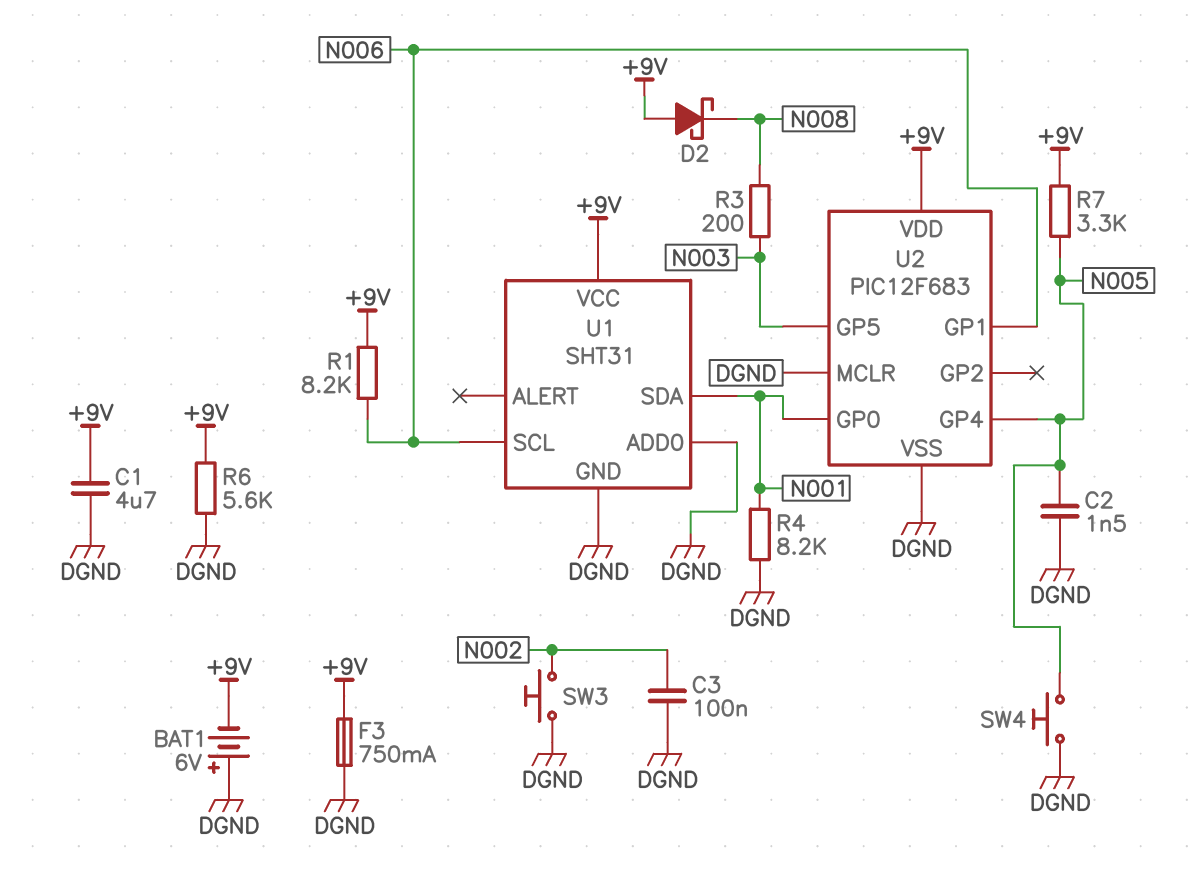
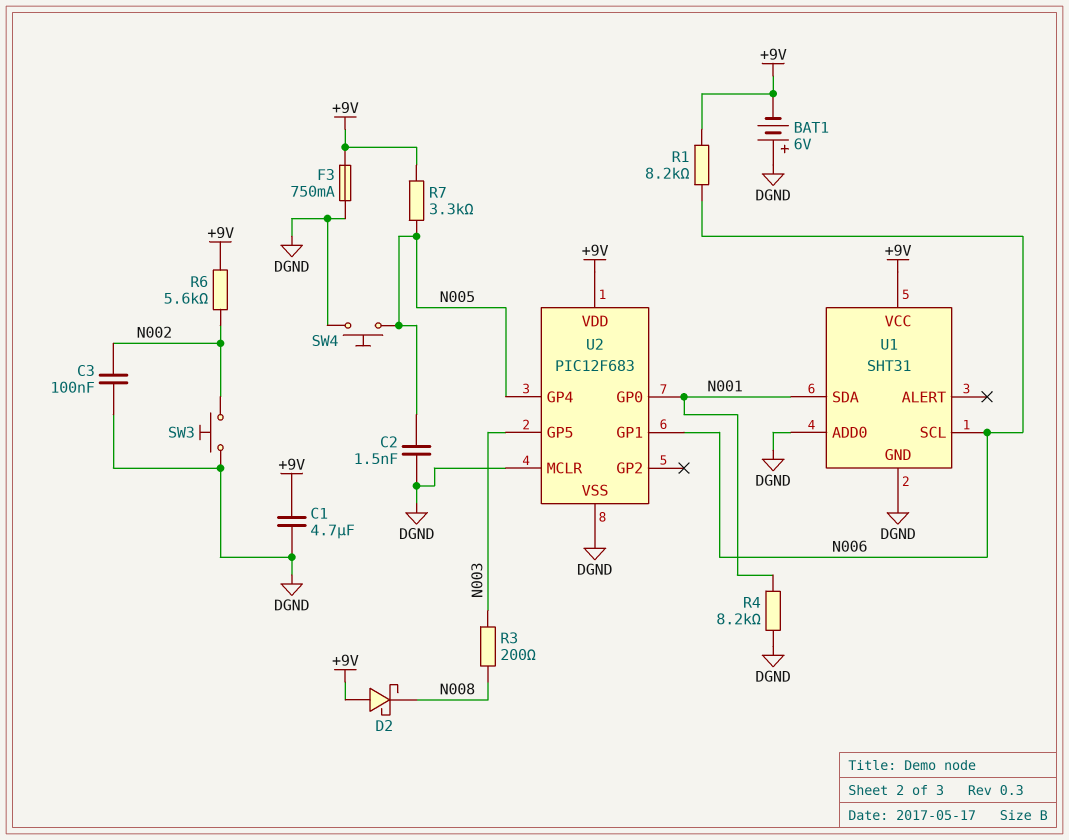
R6: 5.6k (+9V, DGND) -> 5.6k (+9V, N002)

